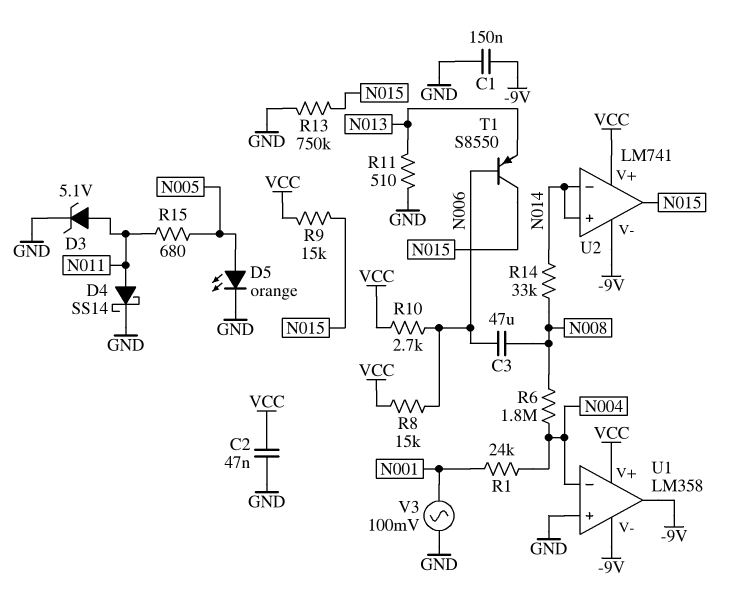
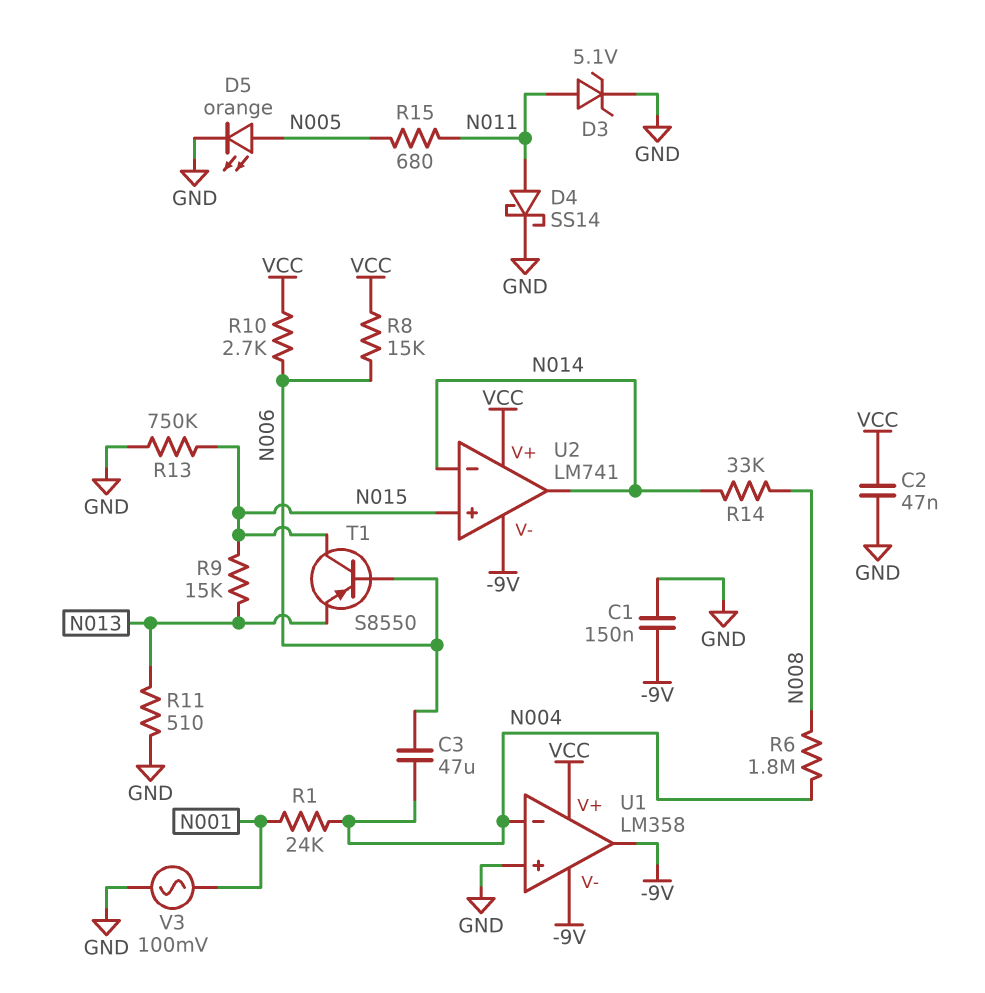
C3: 47uF (N006, N008) -> 47uF (N004, N006)
R9: 15k (N015, VCC) -> 15k (N013, N015)
U2 pin in+: N014 -> N015
U2 pin out: N015 -> N014

